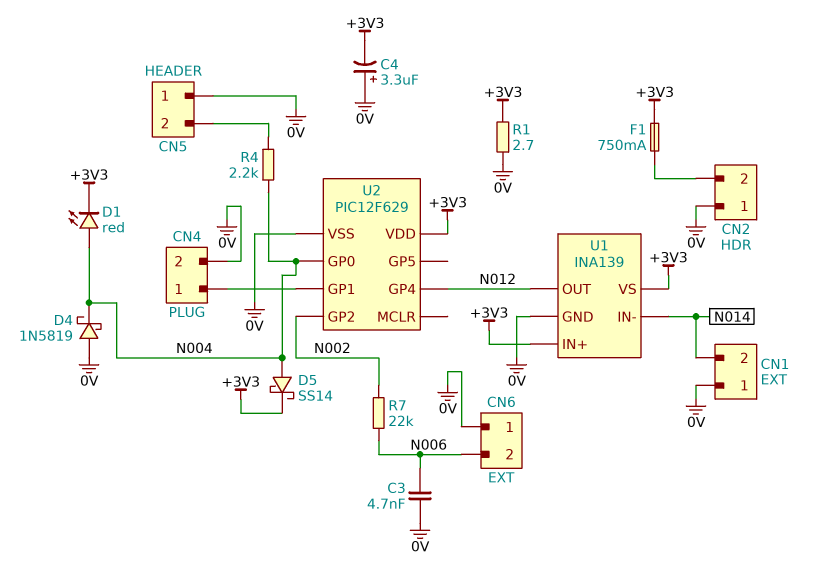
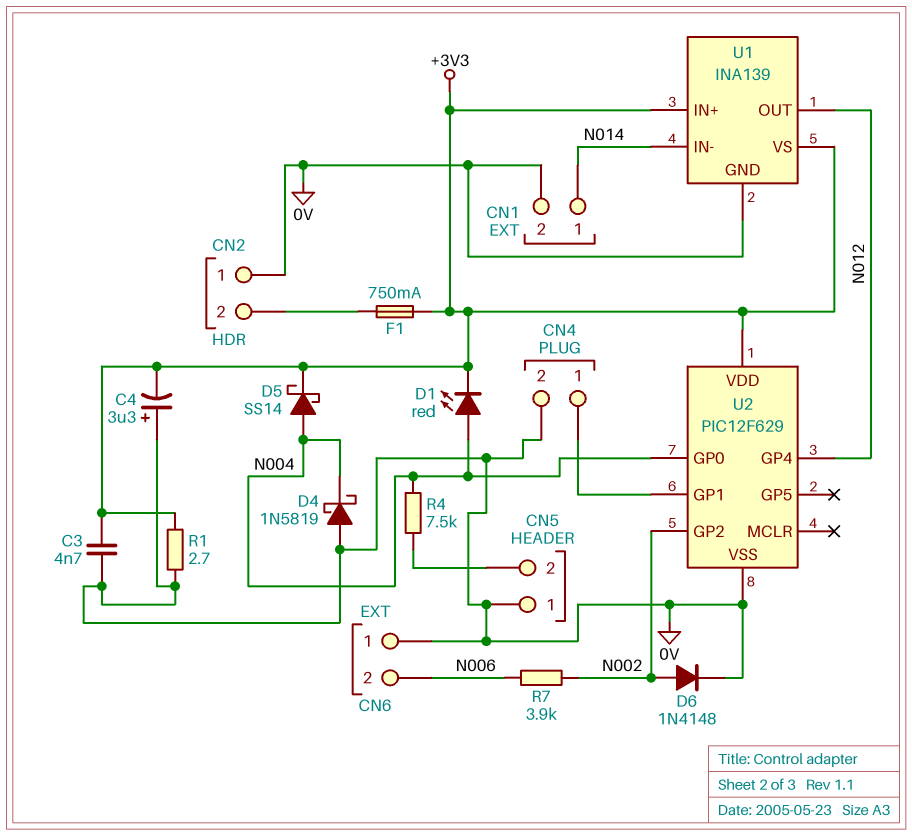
C3: 4.7nF (0V, N006) -> 4.7nF (+3V3, 0V)
CN1 pin 1: 0V -> N014
CN1 pin 2: N014 -> 0V
D6: none -> diode 1N4148 (A N002, K 0V)
R4: 2.2k (CN5/2, N004) -> 7.5k (CN5/2, N004)
R7: 22k (N002, N006) -> 3.9k (N002, N006)

